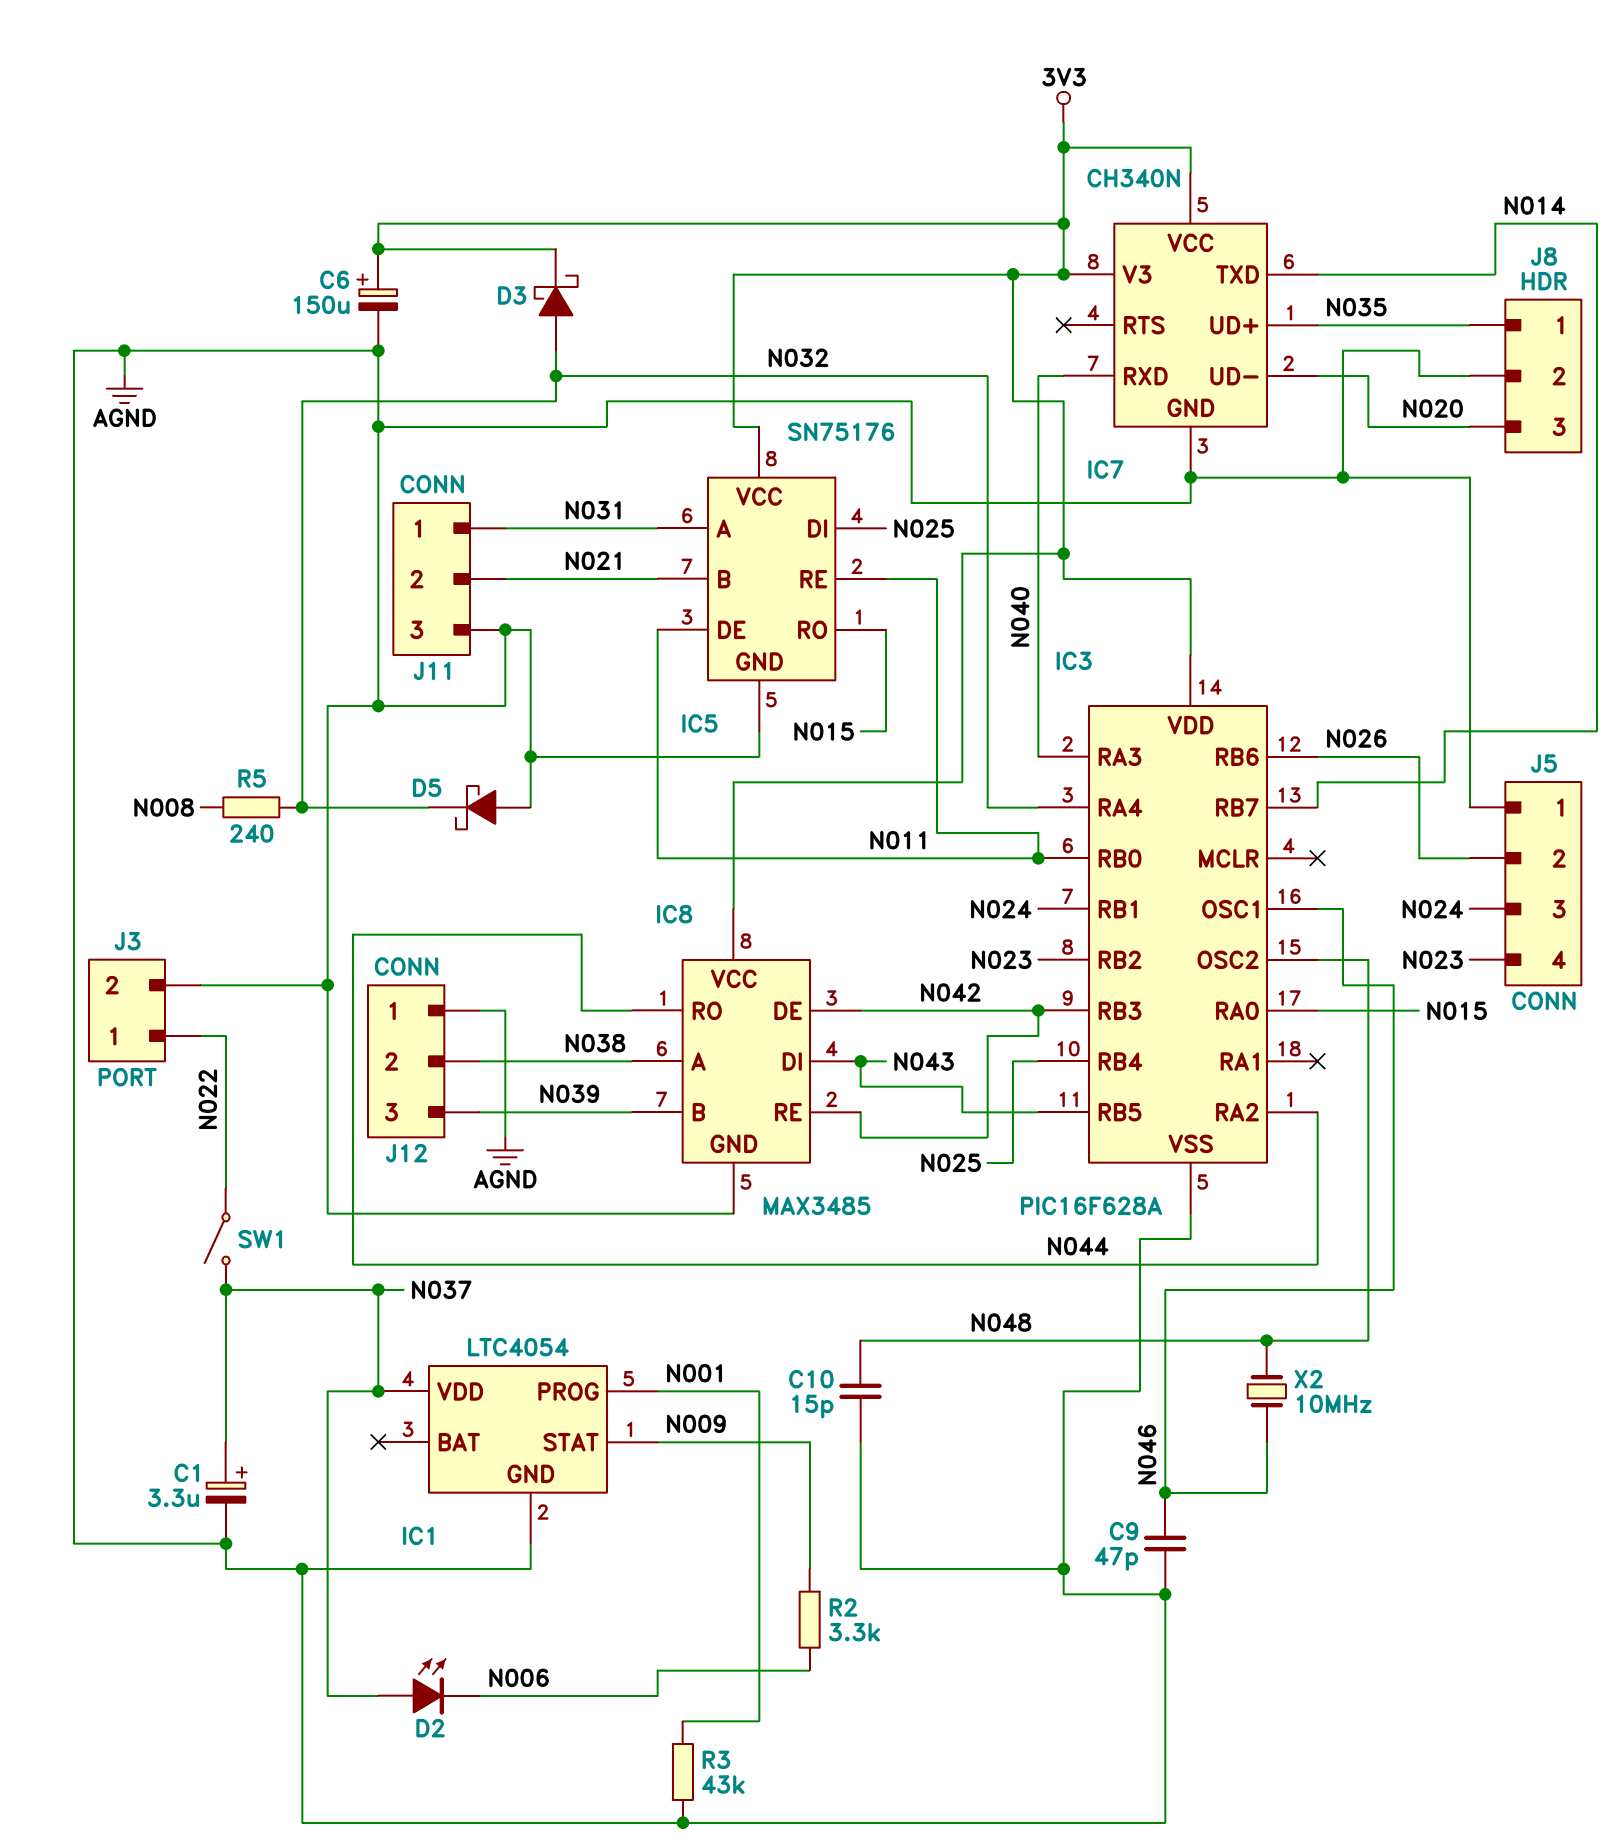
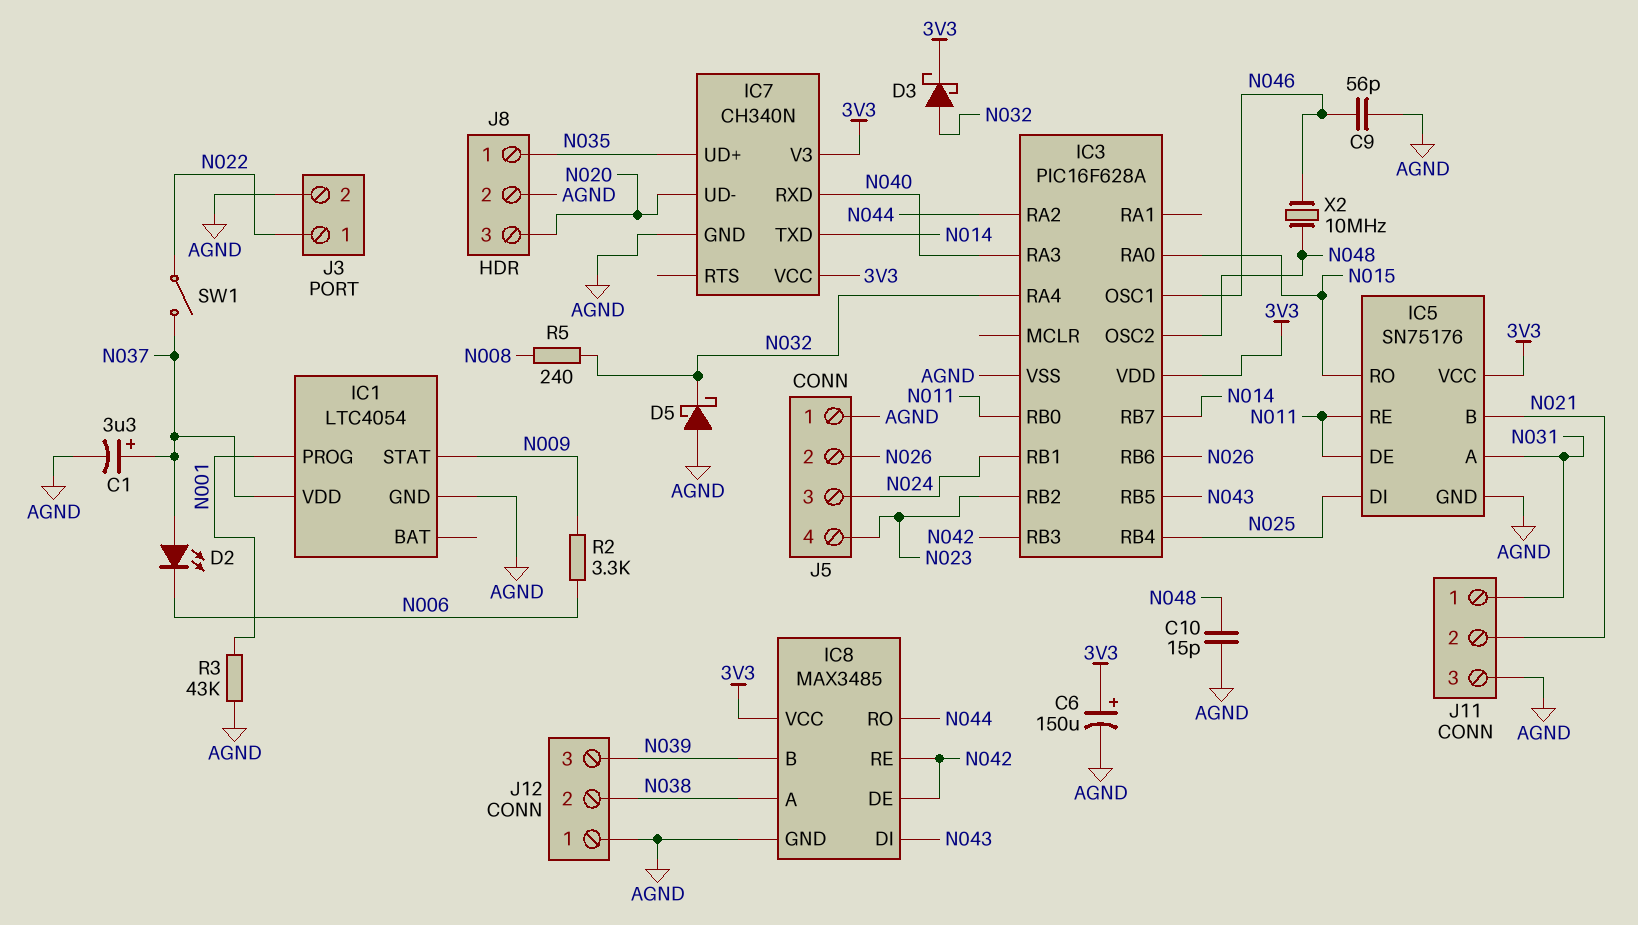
C9: 47pF (AGND, N046) -> 56pF (AGND, N046)

